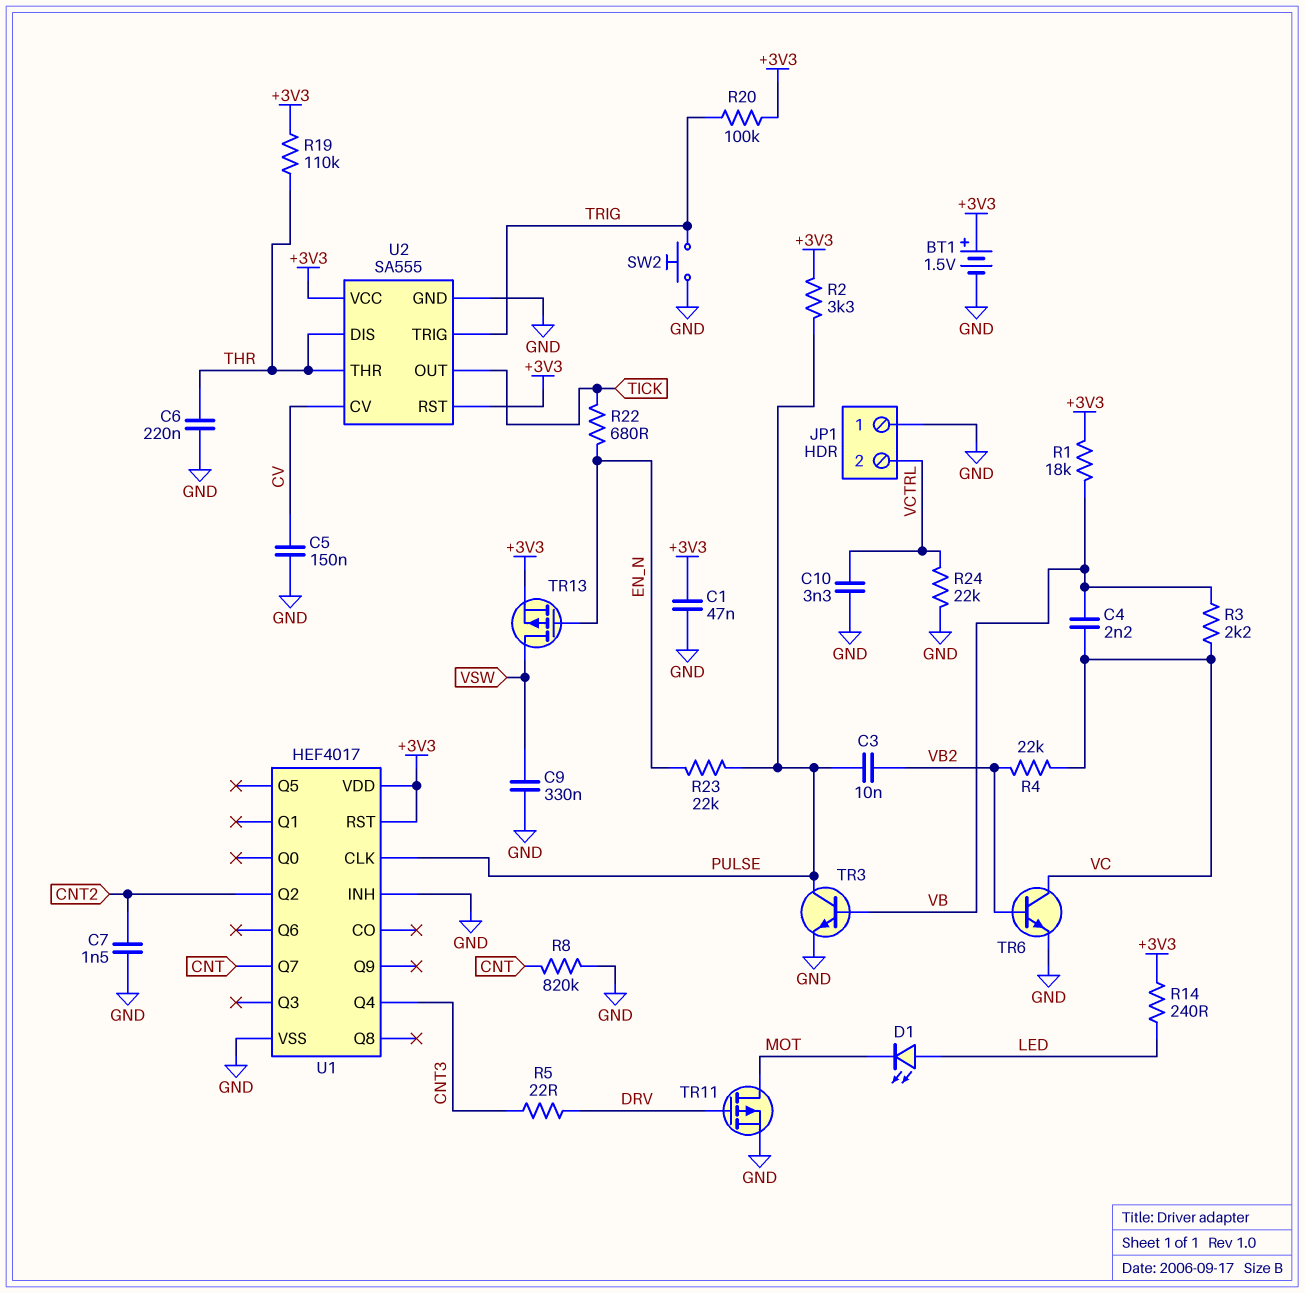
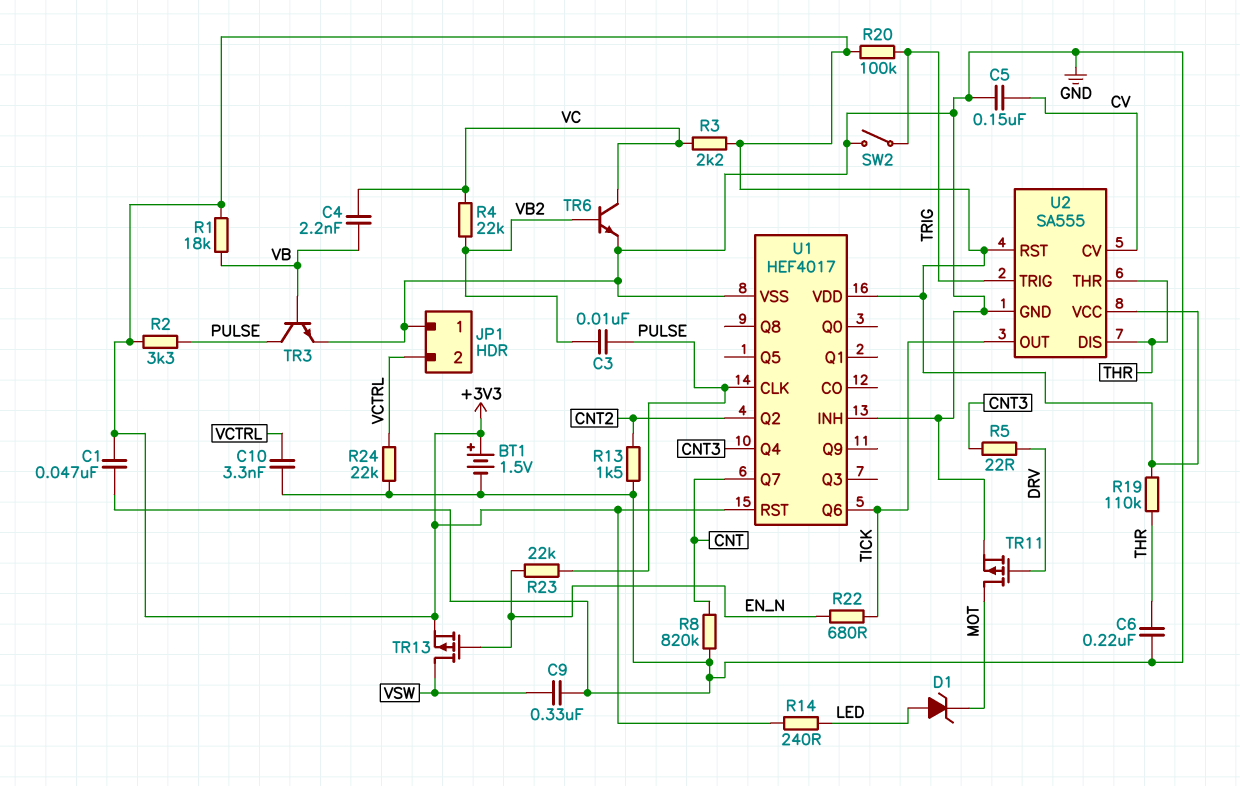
C7: 1.5nF (CNT2, GND) -> none
D1: LED (A LED, K MOT) -> zener (A LED, K MOT)
R3: 2.2k (VB, VC) -> 2.2k (+3V3, VC)
R13: none -> 1.5k (CNT2, GND)
SW2: button (GND, TRIG) -> switch (GND, TRIG)
U1 pin Q6: none -> TICK

